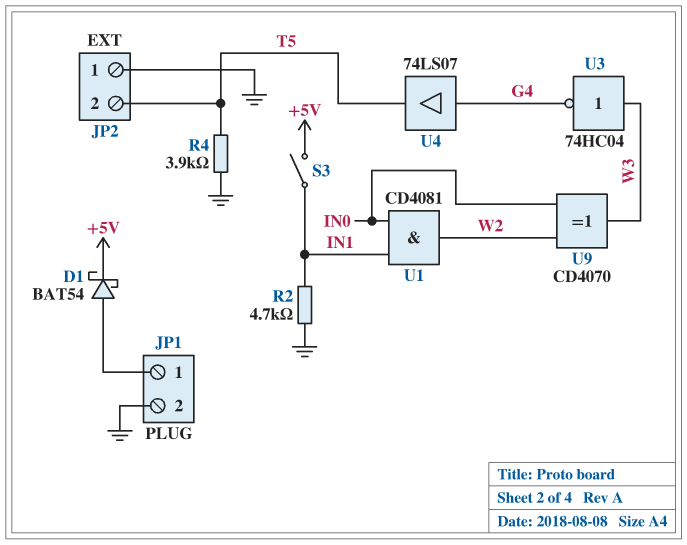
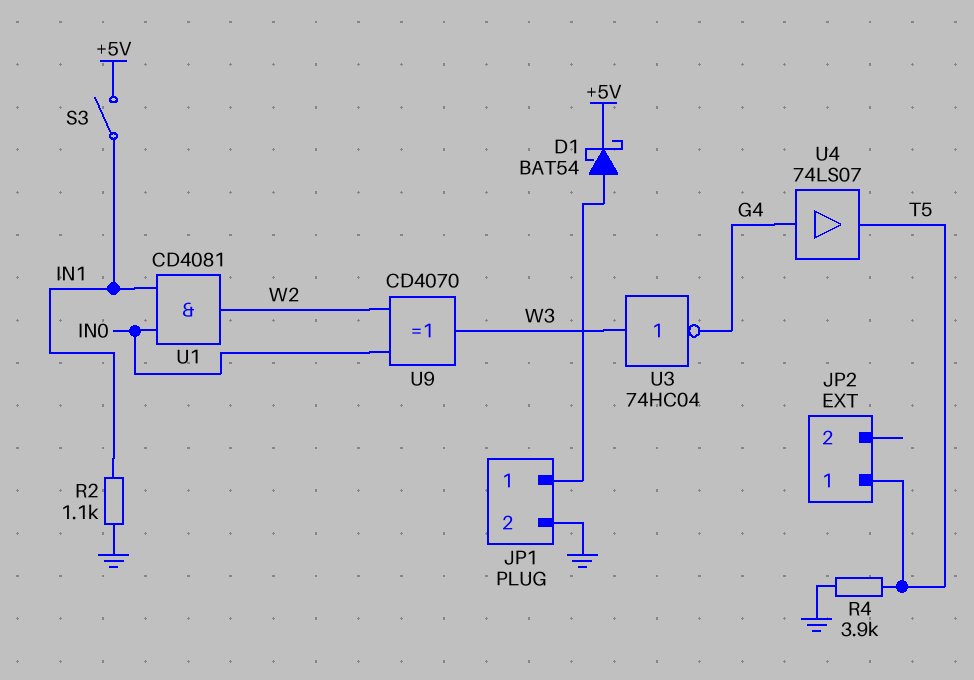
JP2 pin 1: GND -> T5
JP2 pin 2: T5 -> none
R2: 4.7k (GND, IN1) -> 1.1k (GND, IN1)

